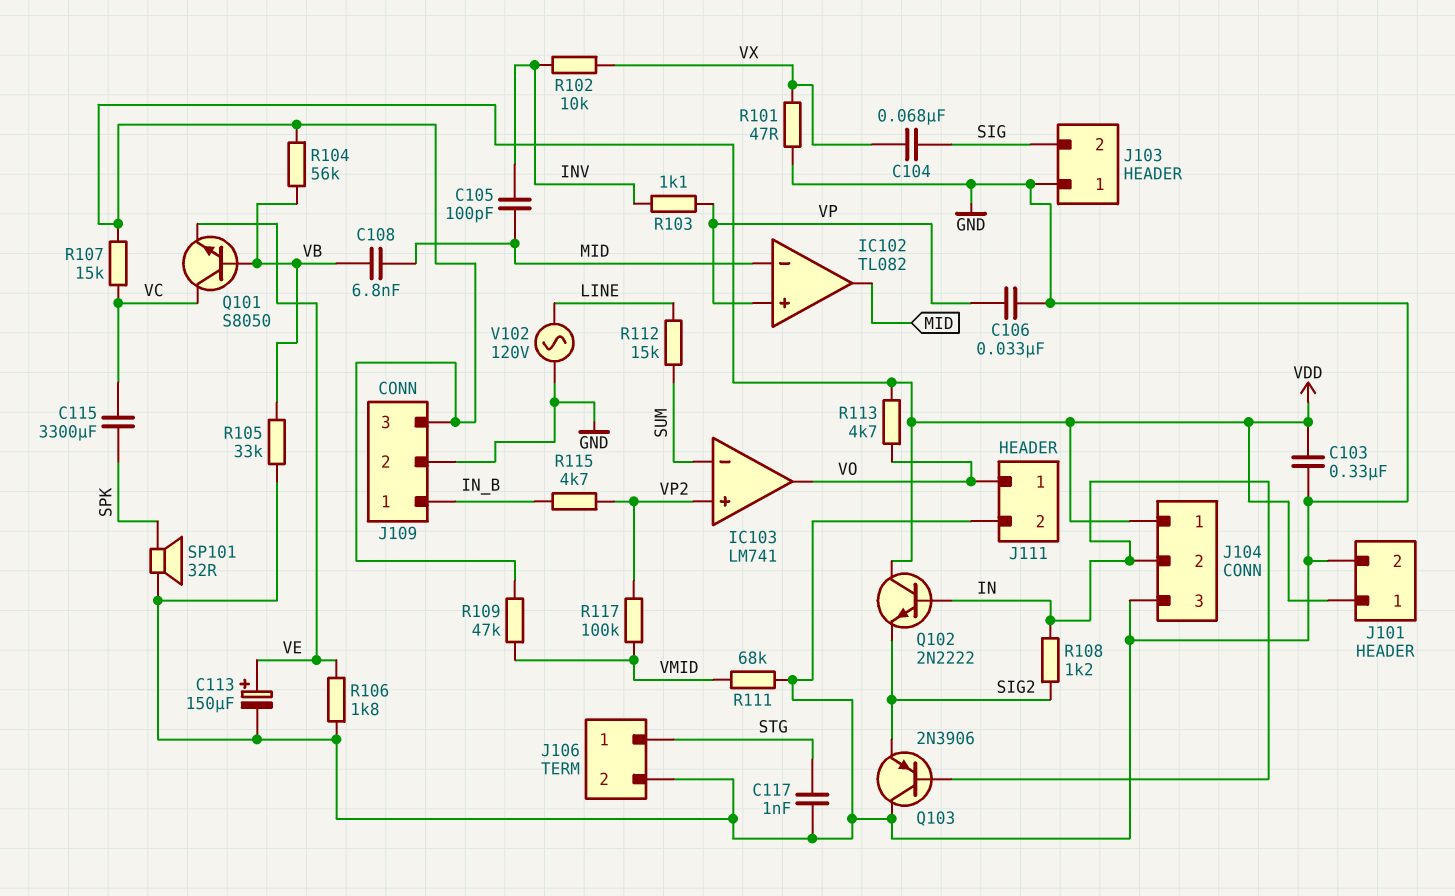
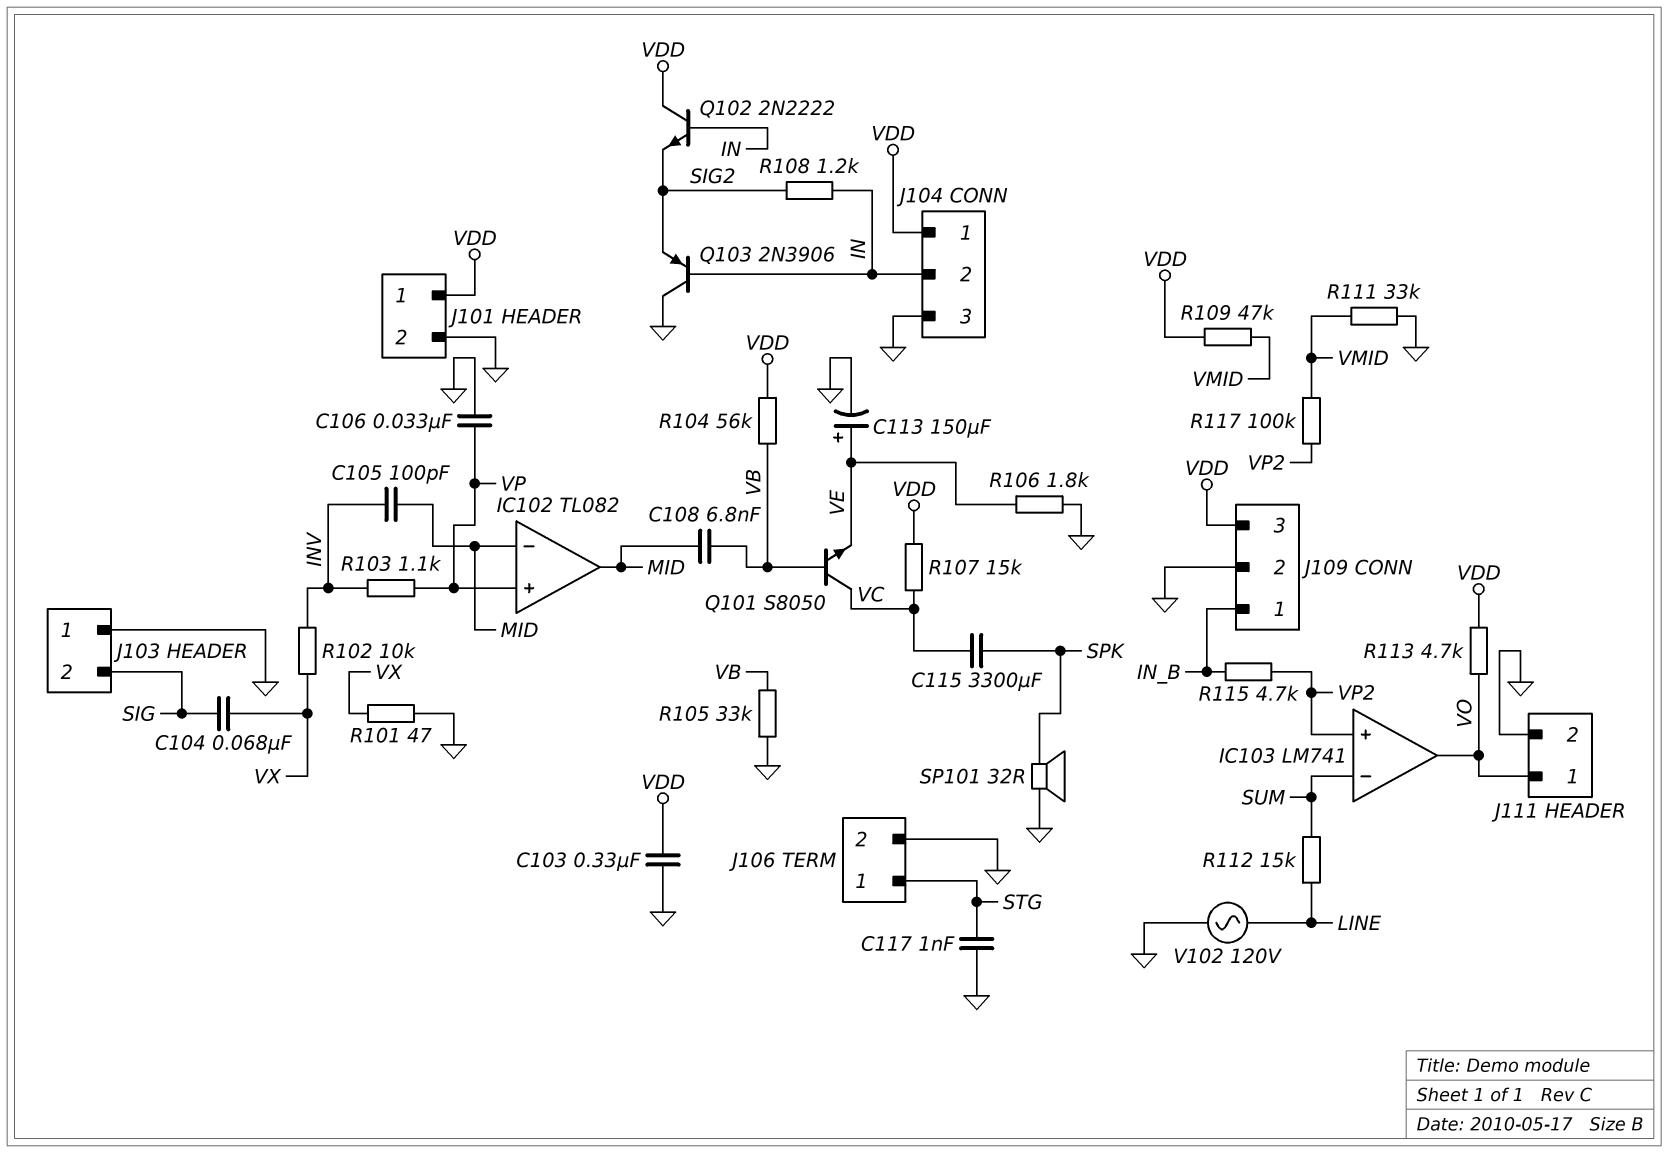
R111: 68k (GND, VMID) -> 33k (GND, VMID)

